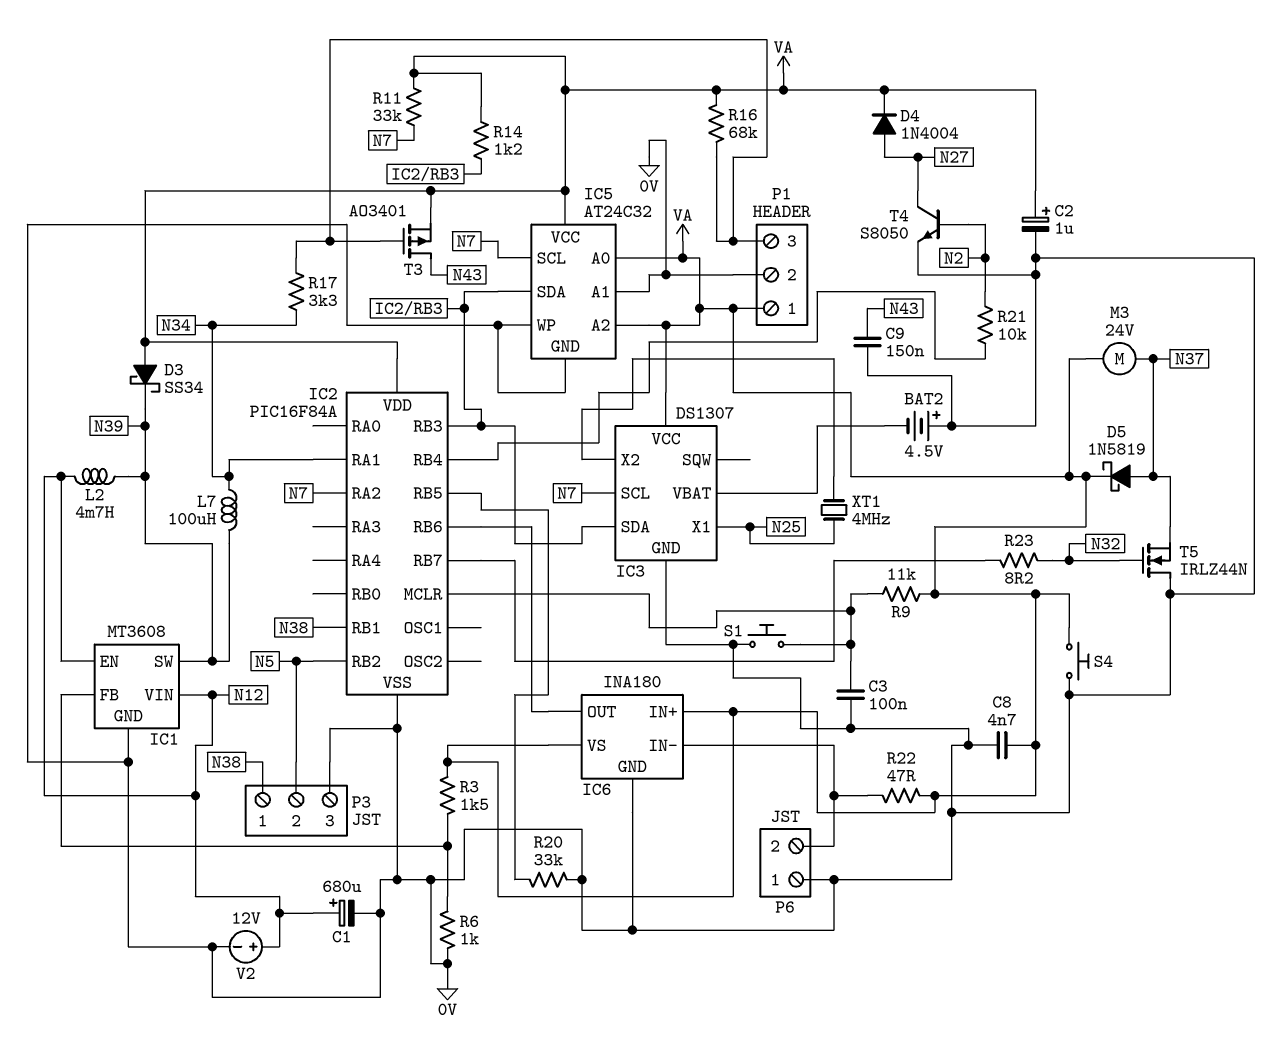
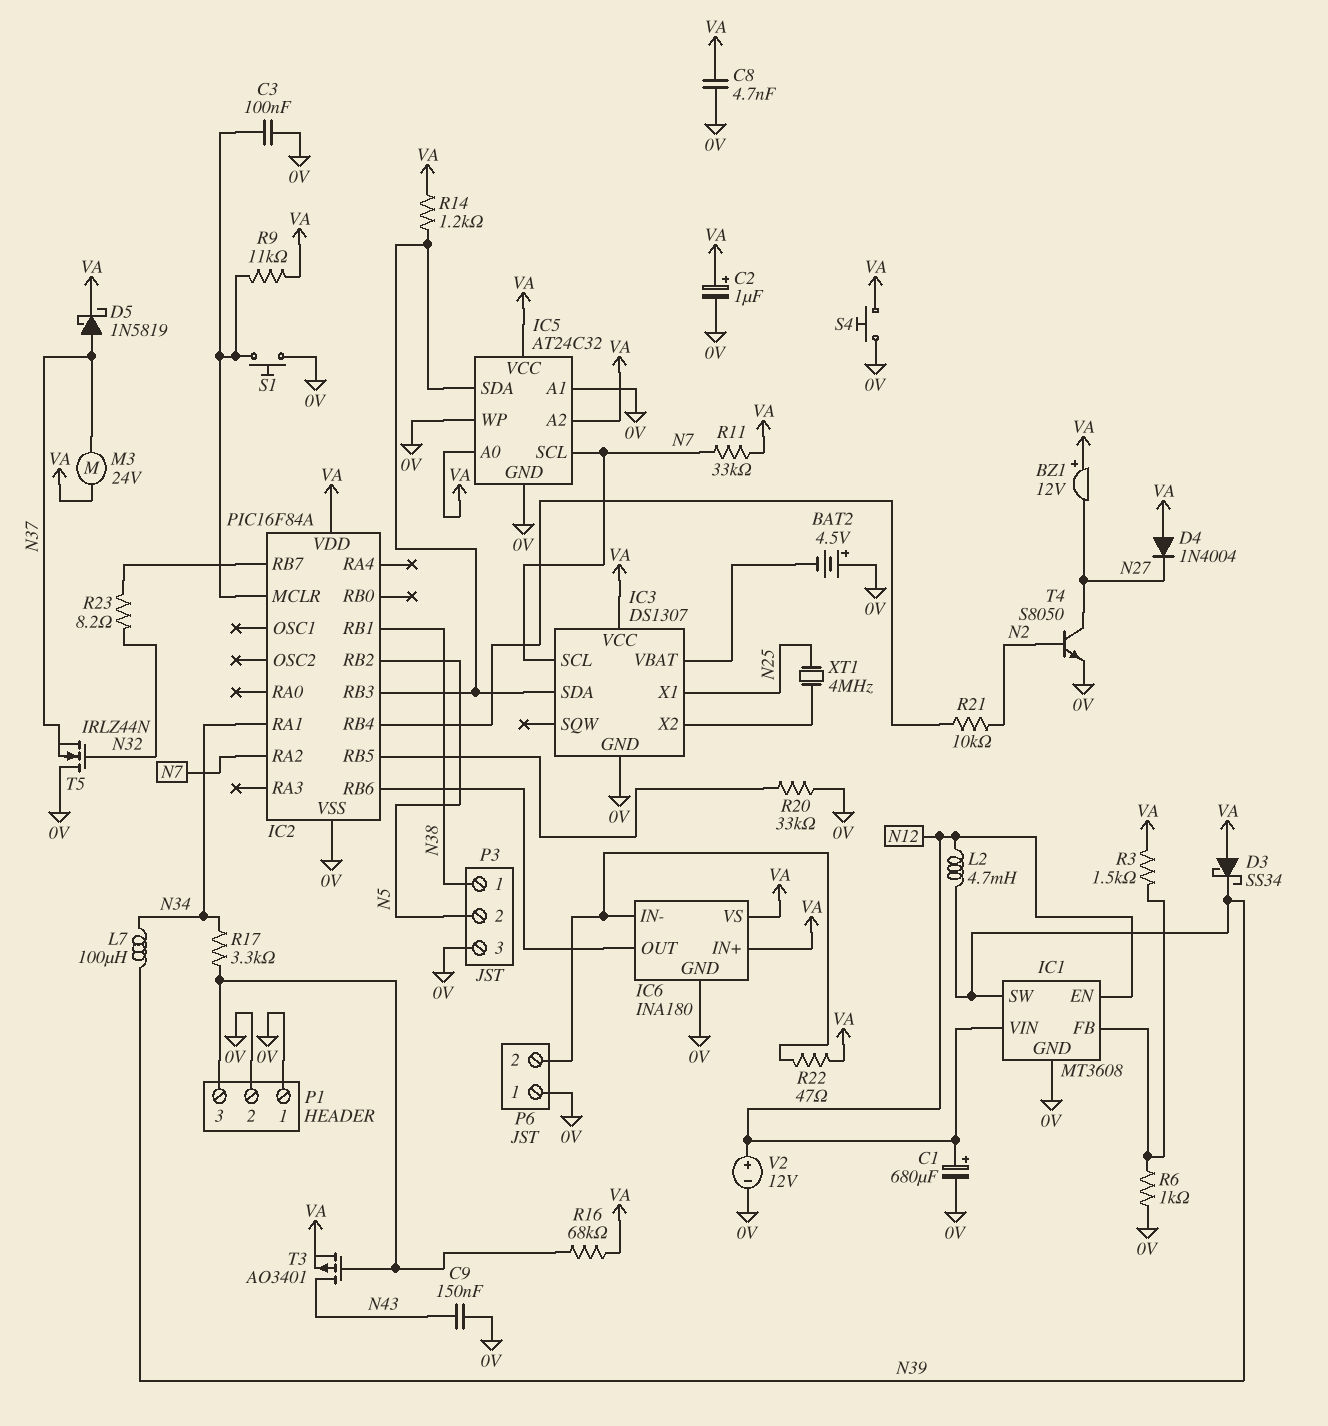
BZ1: none -> buzzer 12V (plus VA, minus N27)
D4: diode 1N4004 (A N27, K VA) -> diode 1N4004 (A VA, K N27)
P1 pin 1: VA -> 0V

